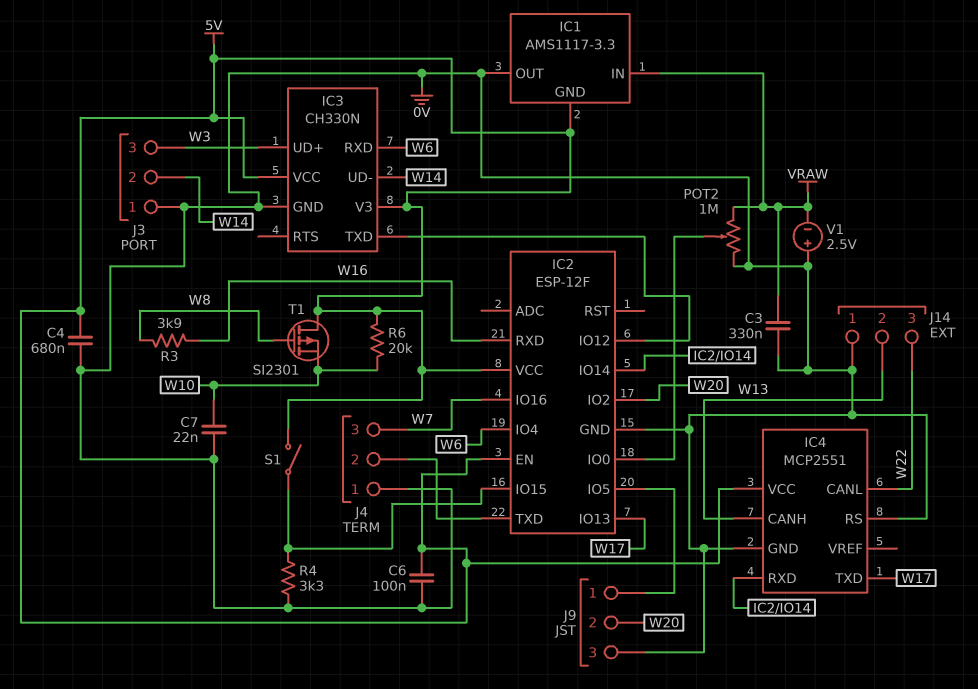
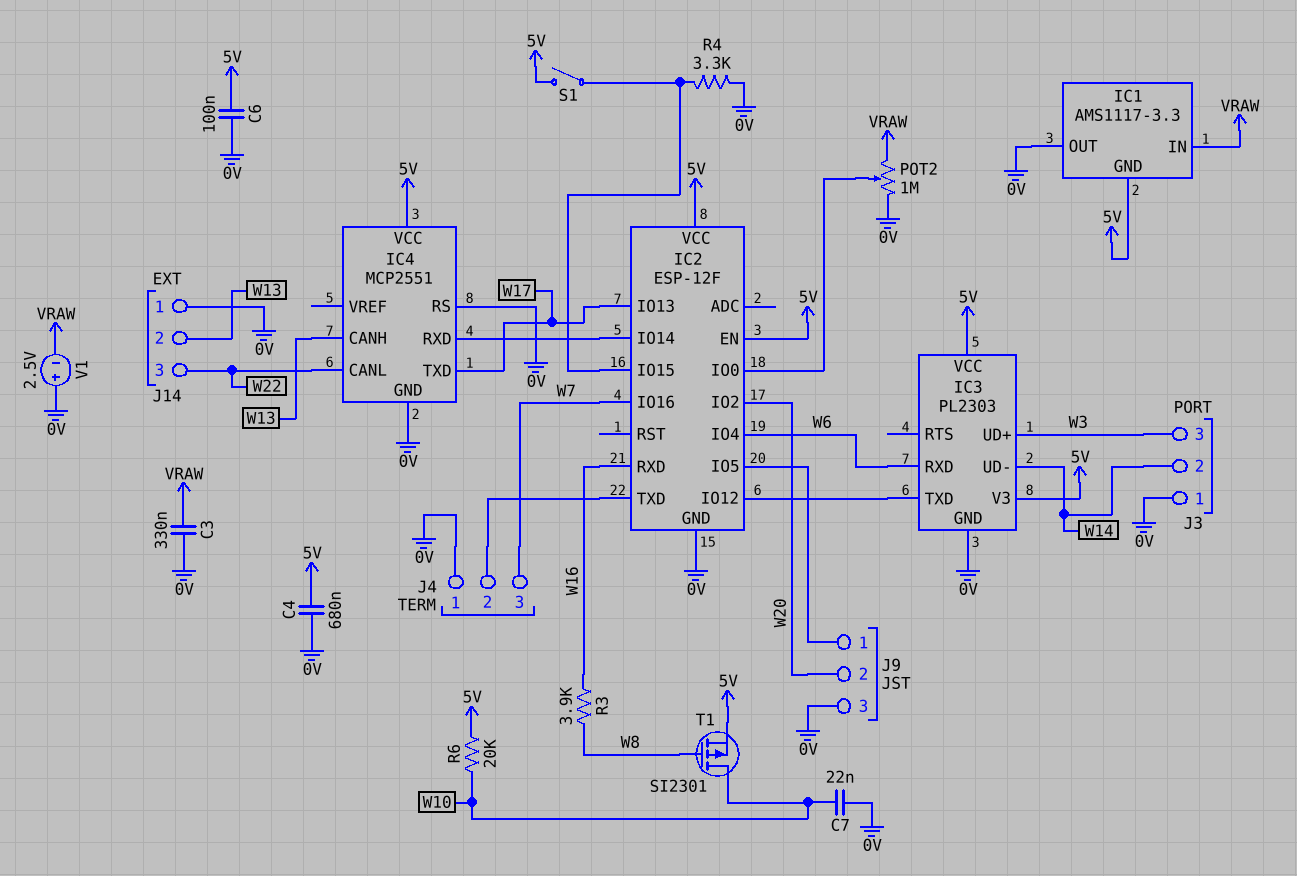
IC3: CH330N -> PL2303
T1: PMOS SI2301 (G W8, D 5V, S W10) -> PMOS SI2301 (G W8, D W10, S 5V)

